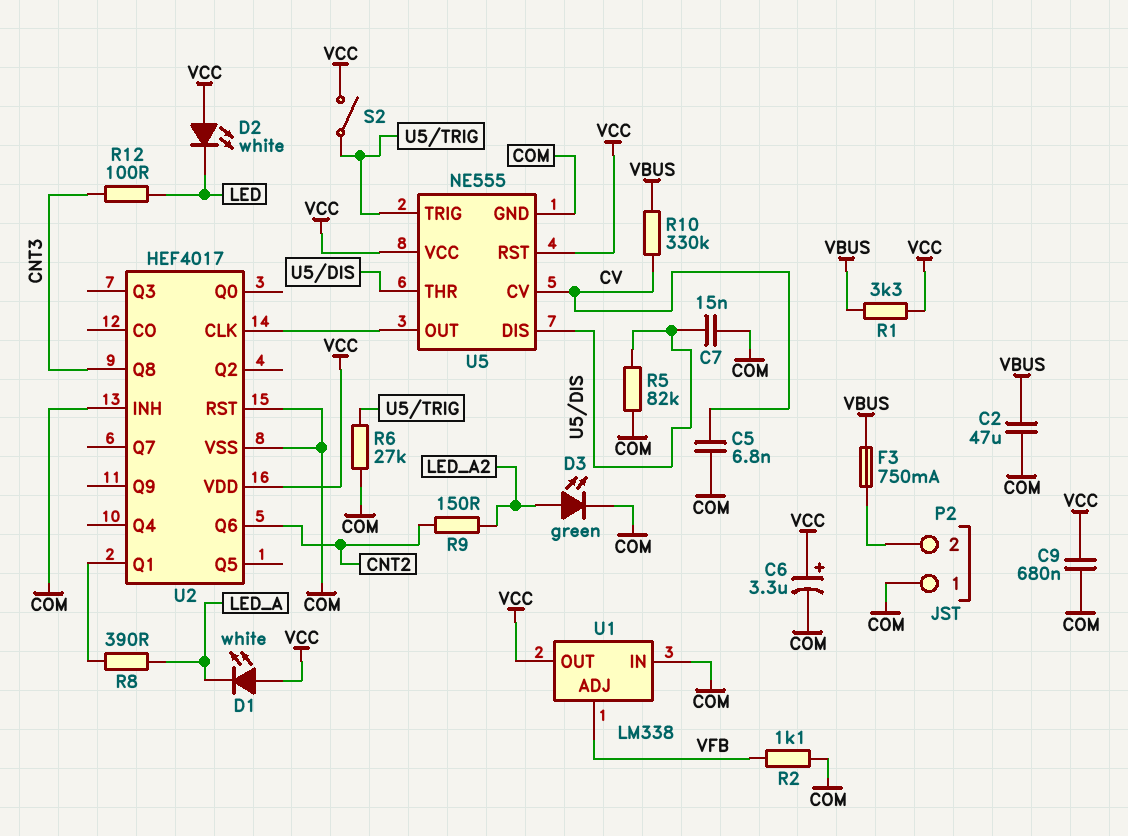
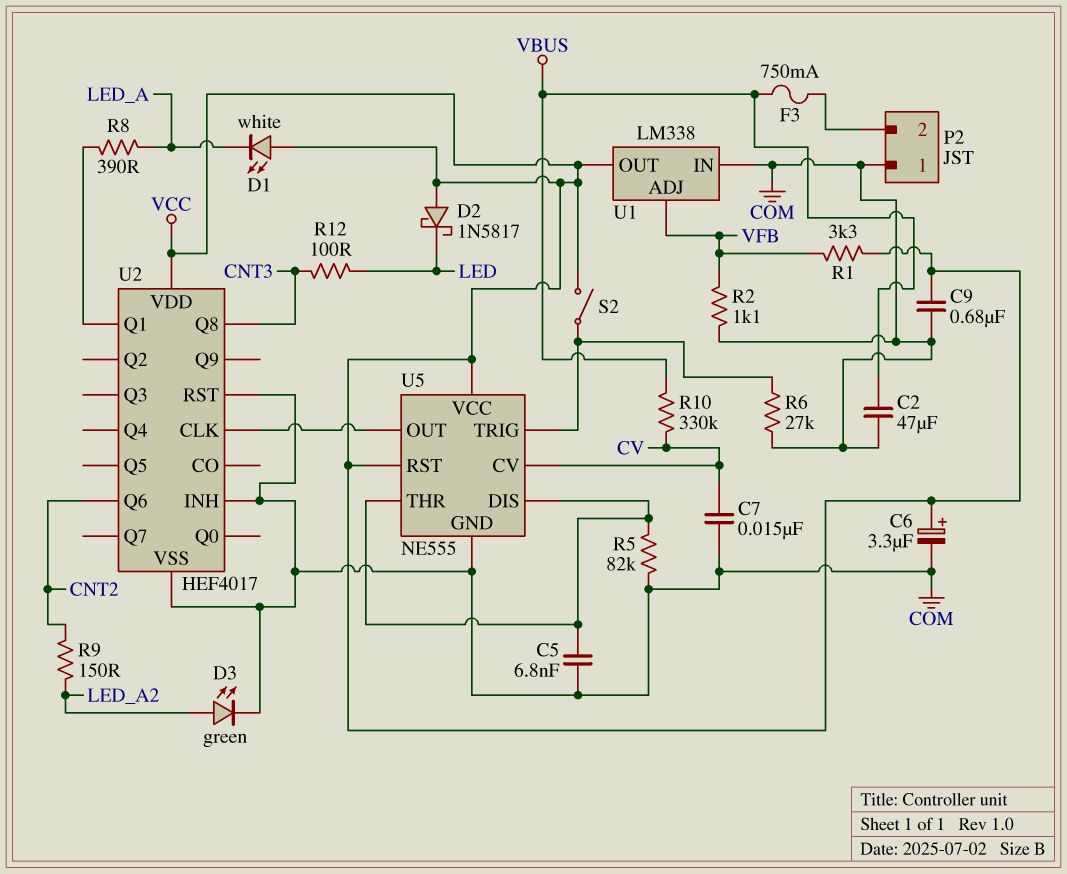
C5: 6.8nF (COM, CV) -> 6.8nF (COM, U5/DIS)
C7: 15nF (COM, U5/DIS) -> 15nF (COM, CV)
D2: LED white (A VCC, K LED) -> schottky 1N5817 (A VCC, K LED)
R1: 3.3k (VBUS, VCC) -> 3.3k (VCC, VFB)

